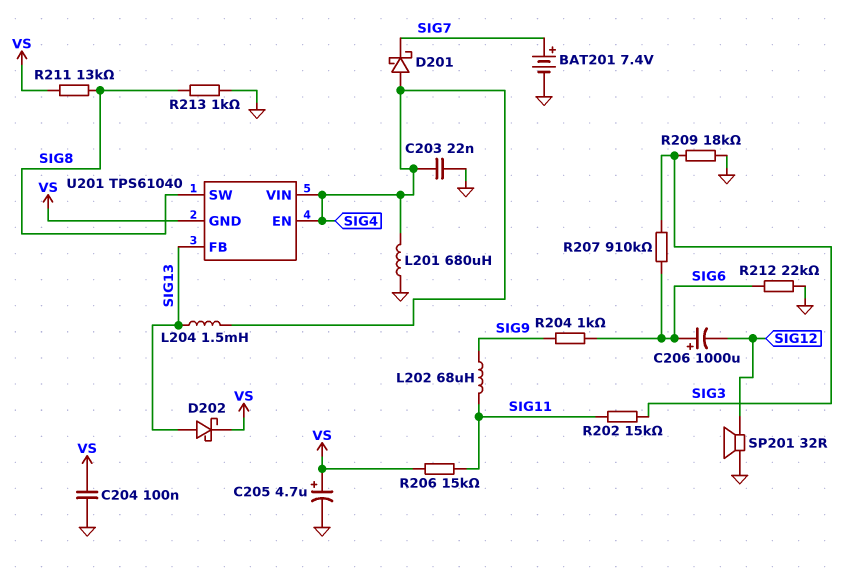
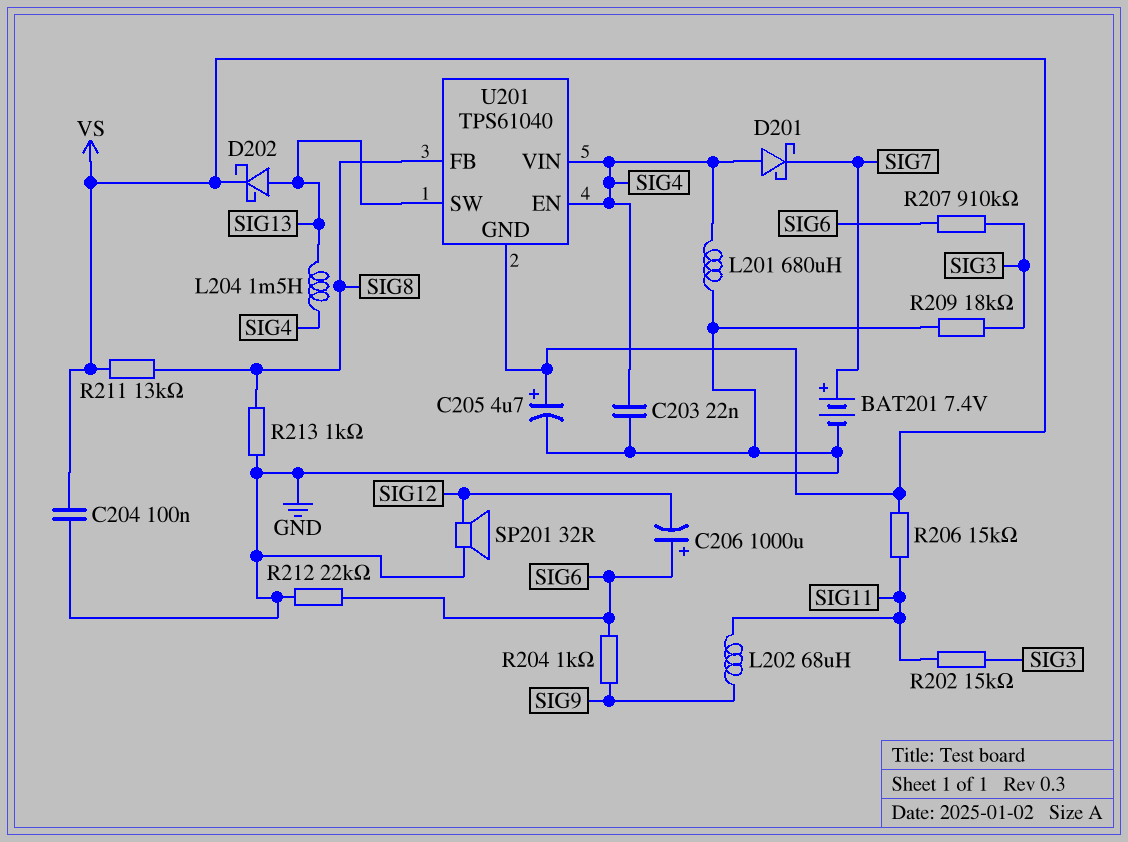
U201 pin FB: SIG13 -> SIG8
U201 pin SW: SIG8 -> SIG13

